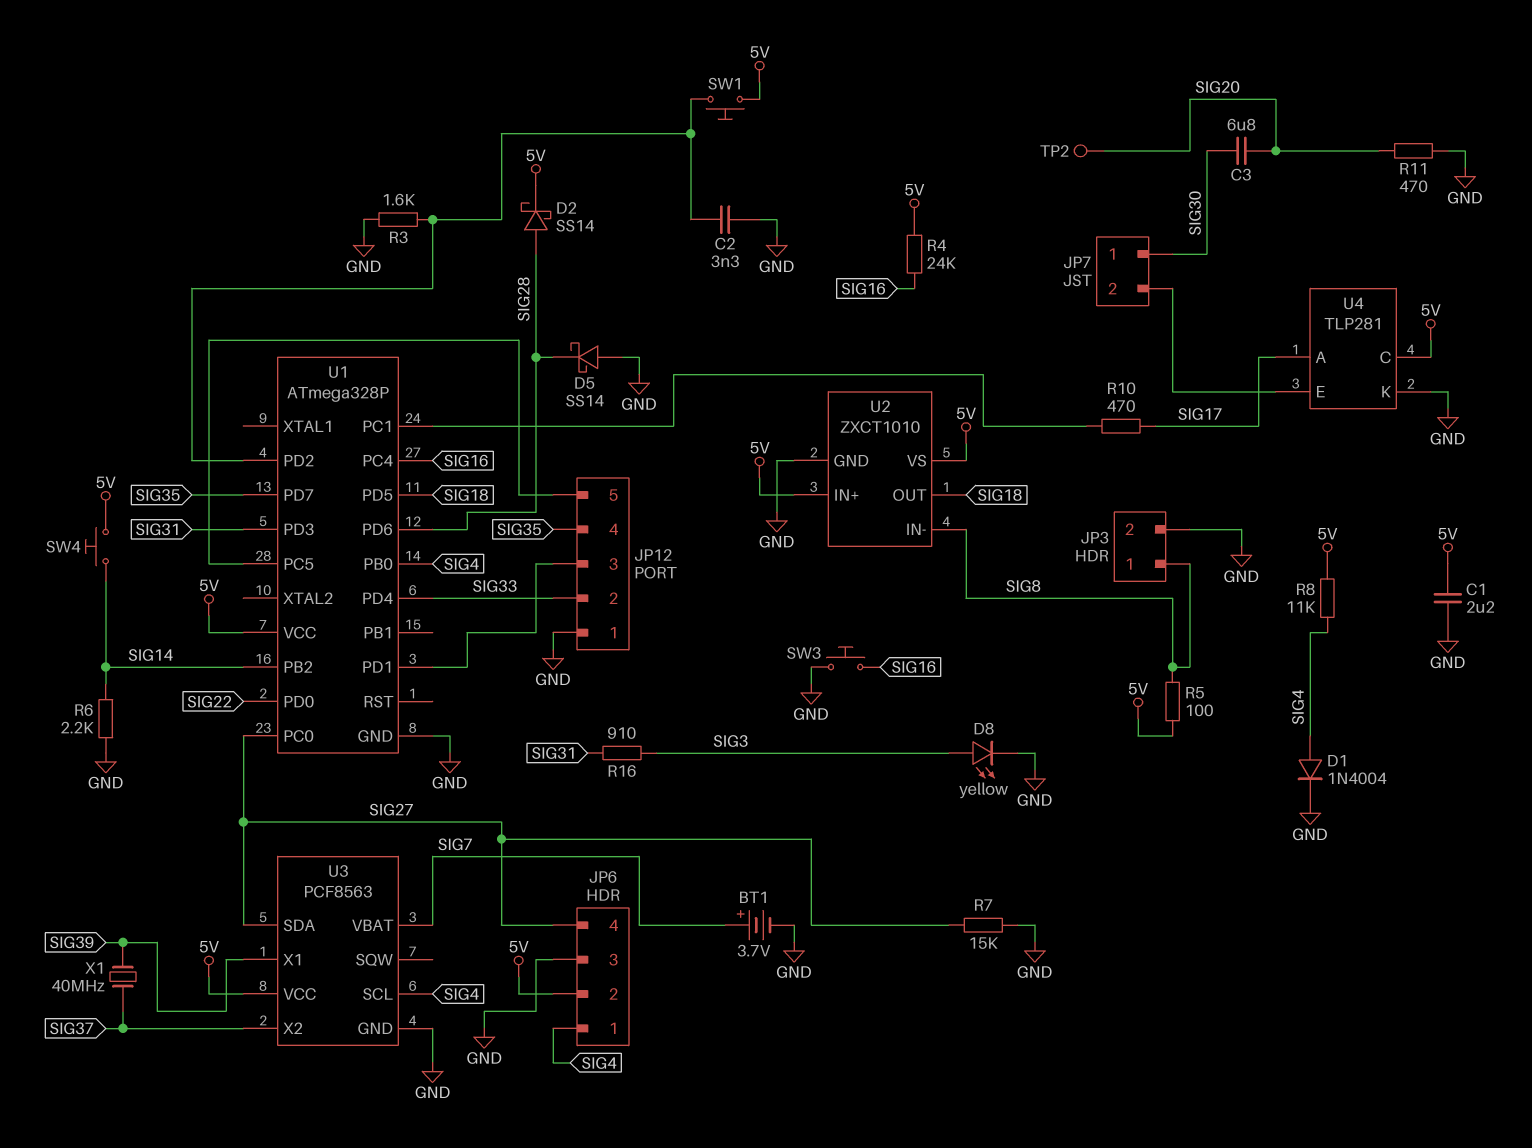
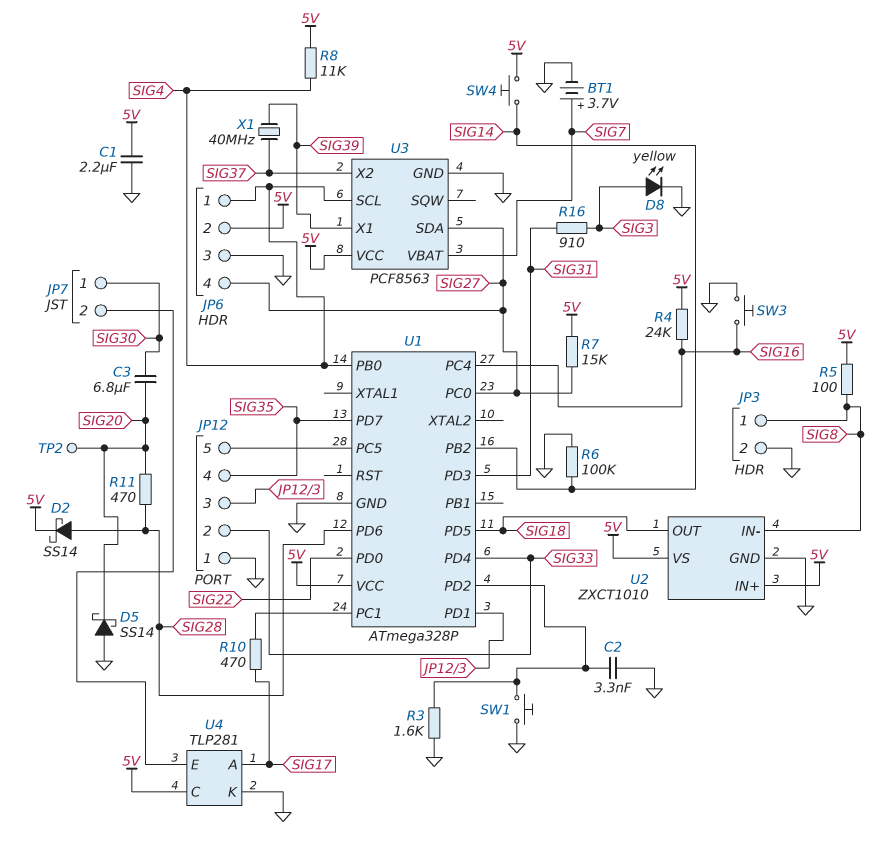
D1: diode 1N4004 (A SIG4, K GND) -> none
D5: schottky SS14 (A GND, K SIG28) -> schottky SS14 (A GND, K SIG20)
R6: 2.2k (GND, SIG14) -> 100k (GND, SIG14)
R7: 15k (GND, SIG27) -> 15k (5V, SIG27)
R11: 470 (GND, SIG20) -> 470 (SIG20, SIG28)
SW1: button (5V, U1/PD2) -> button (GND, U1/PD2)

